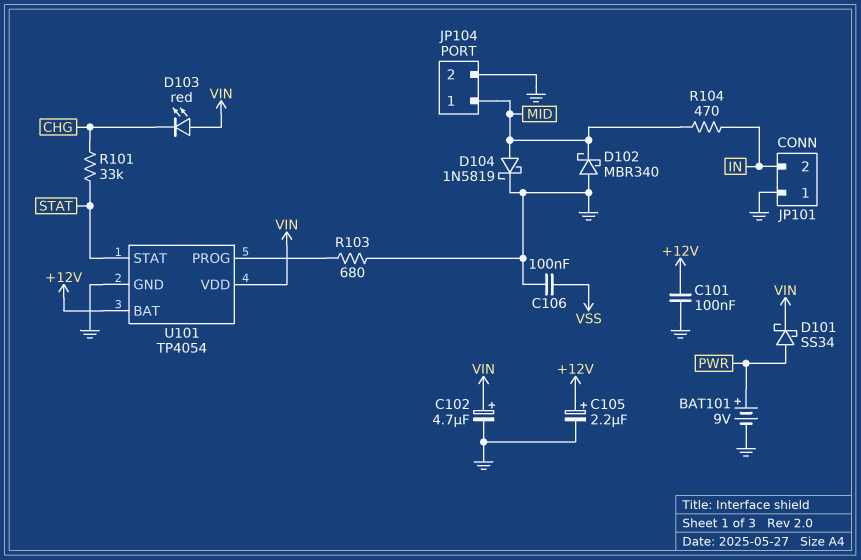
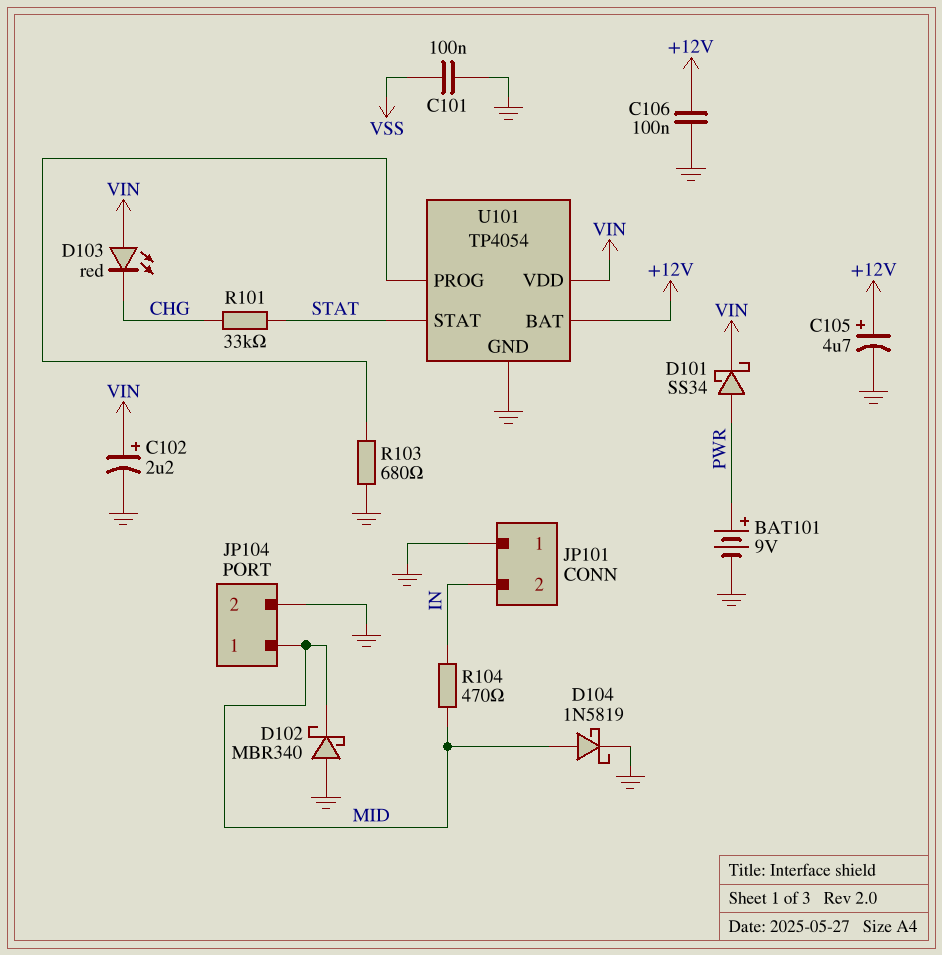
C101: 100nF (+12V, GND) -> 100nF (GND, VSS)
C102: 4.7uF (plus VIN, minus GND) -> 2.2uF (plus VIN, minus GND)
C105: 2.2uF (plus +12V, minus GND) -> 4.7uF (plus +12V, minus GND)
C106: 100nF (GND, VSS) -> 100nF (+12V, GND)

